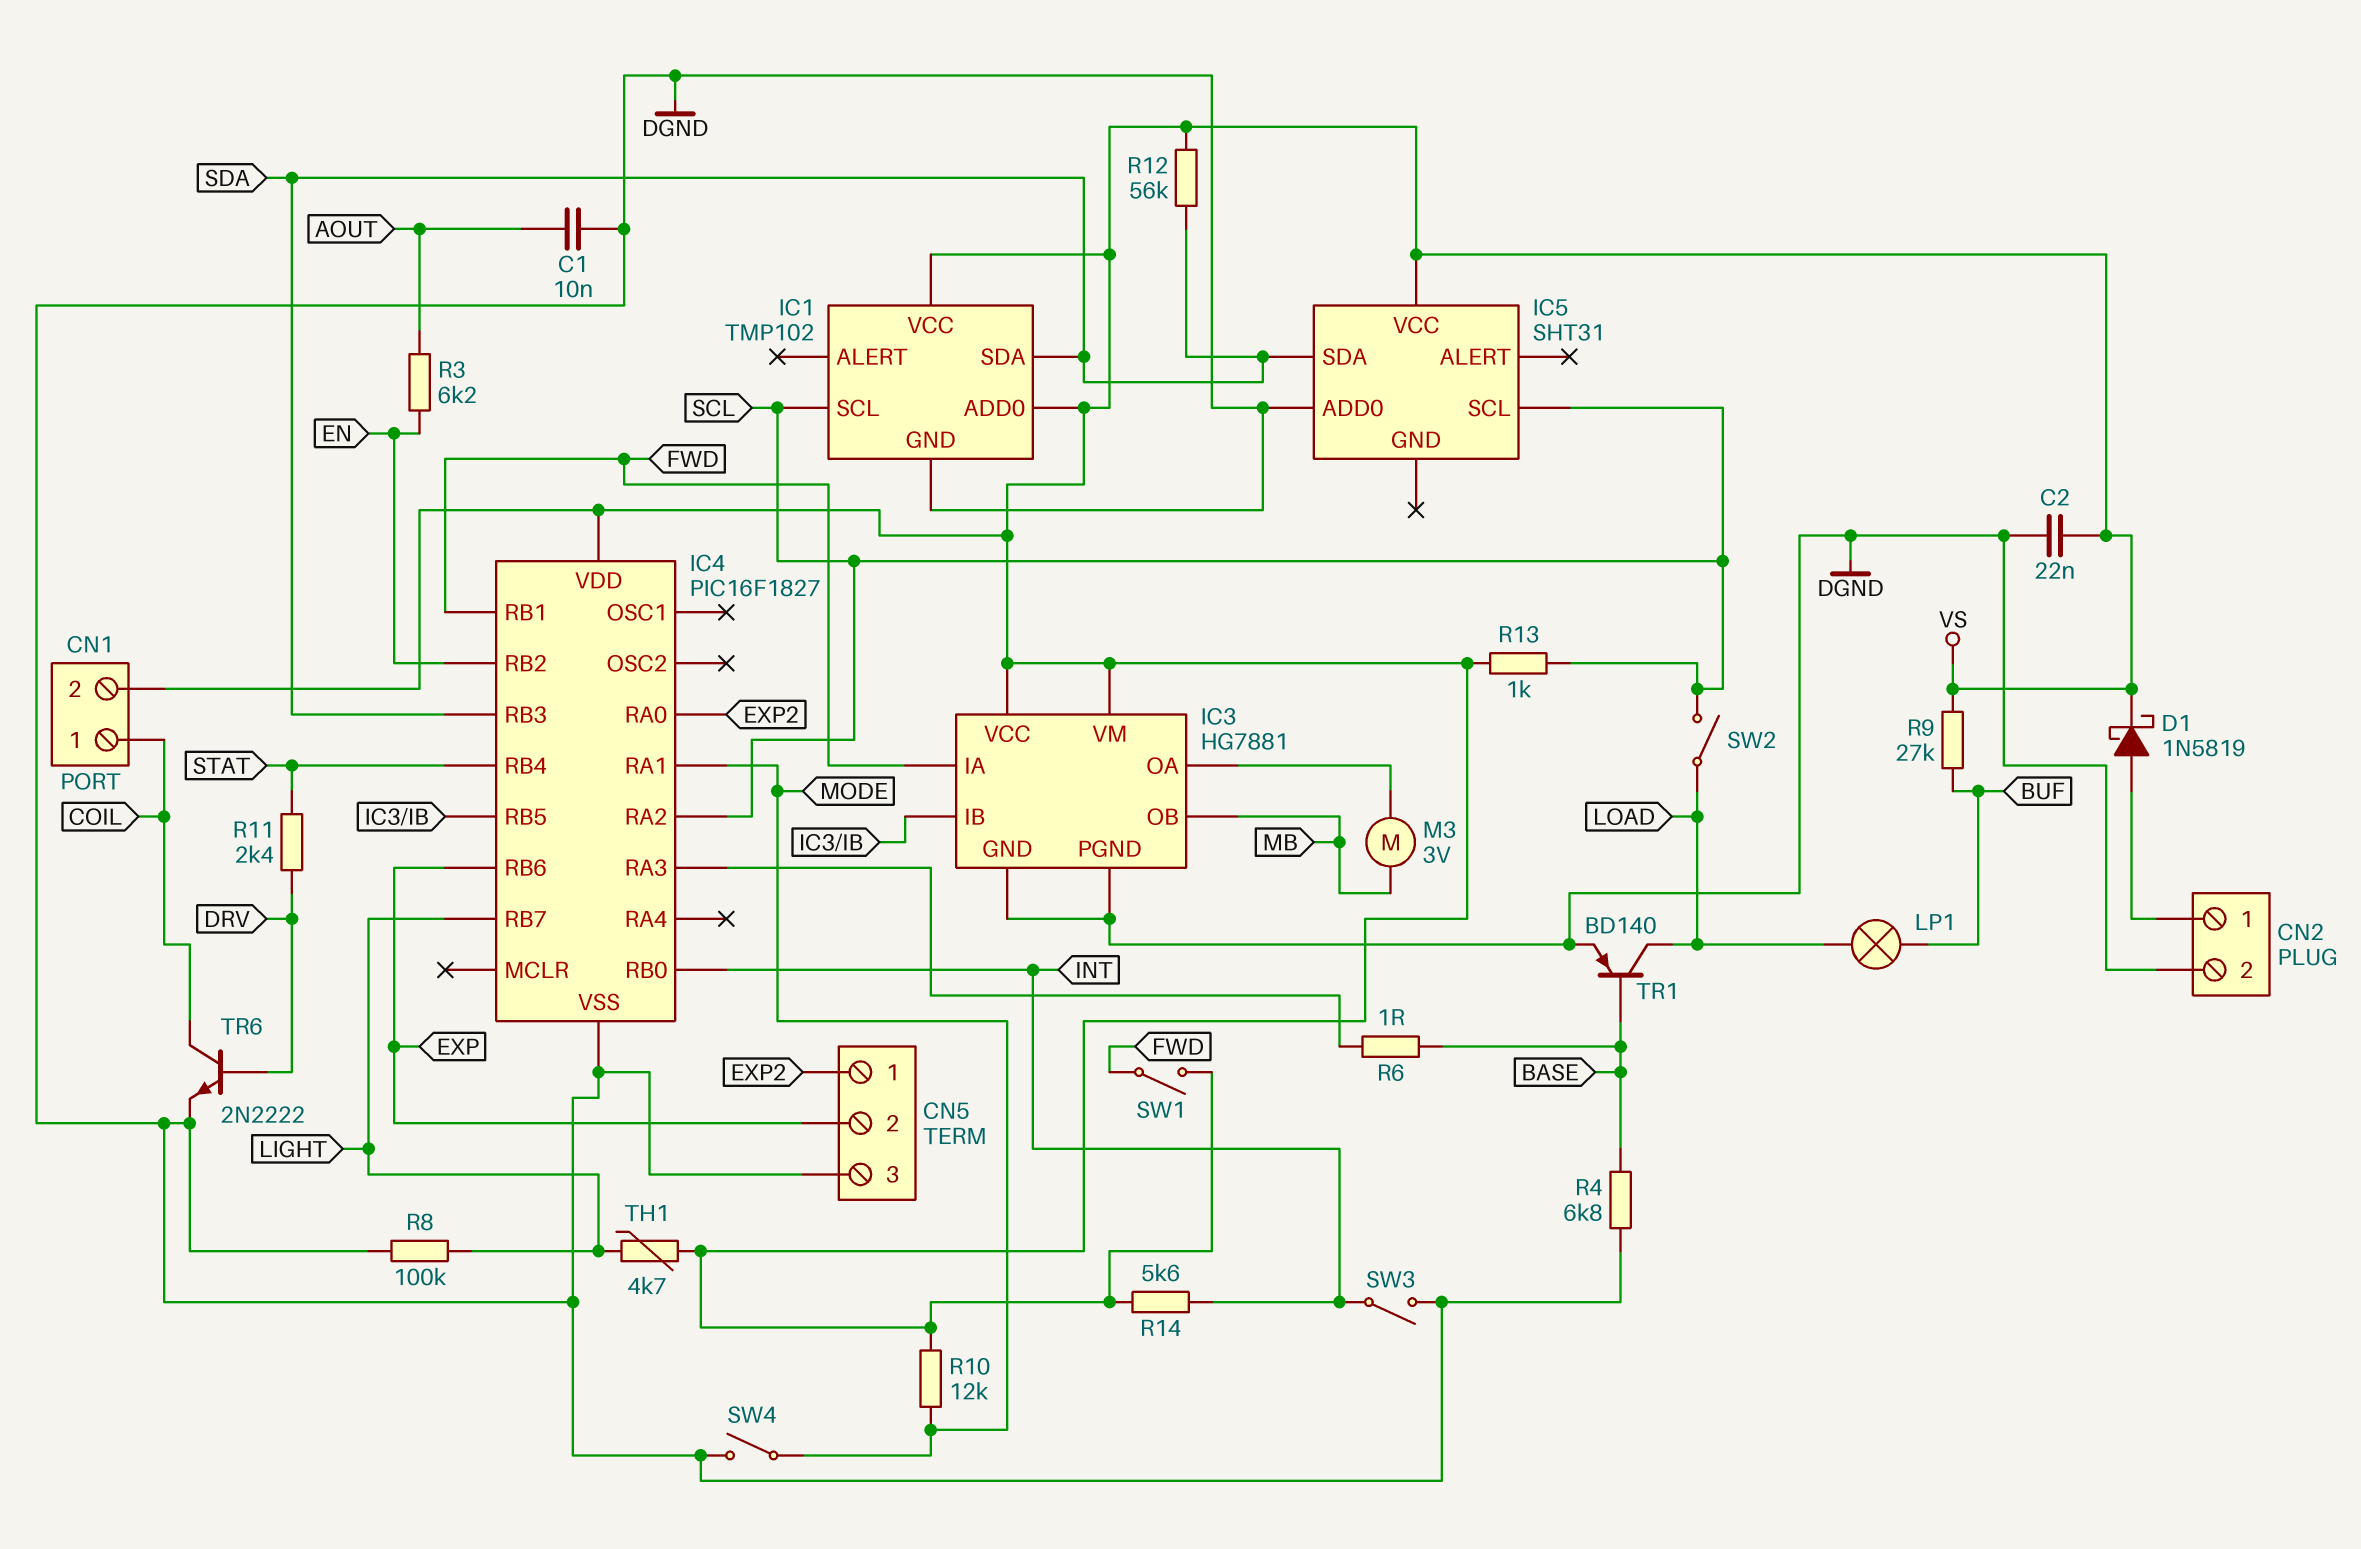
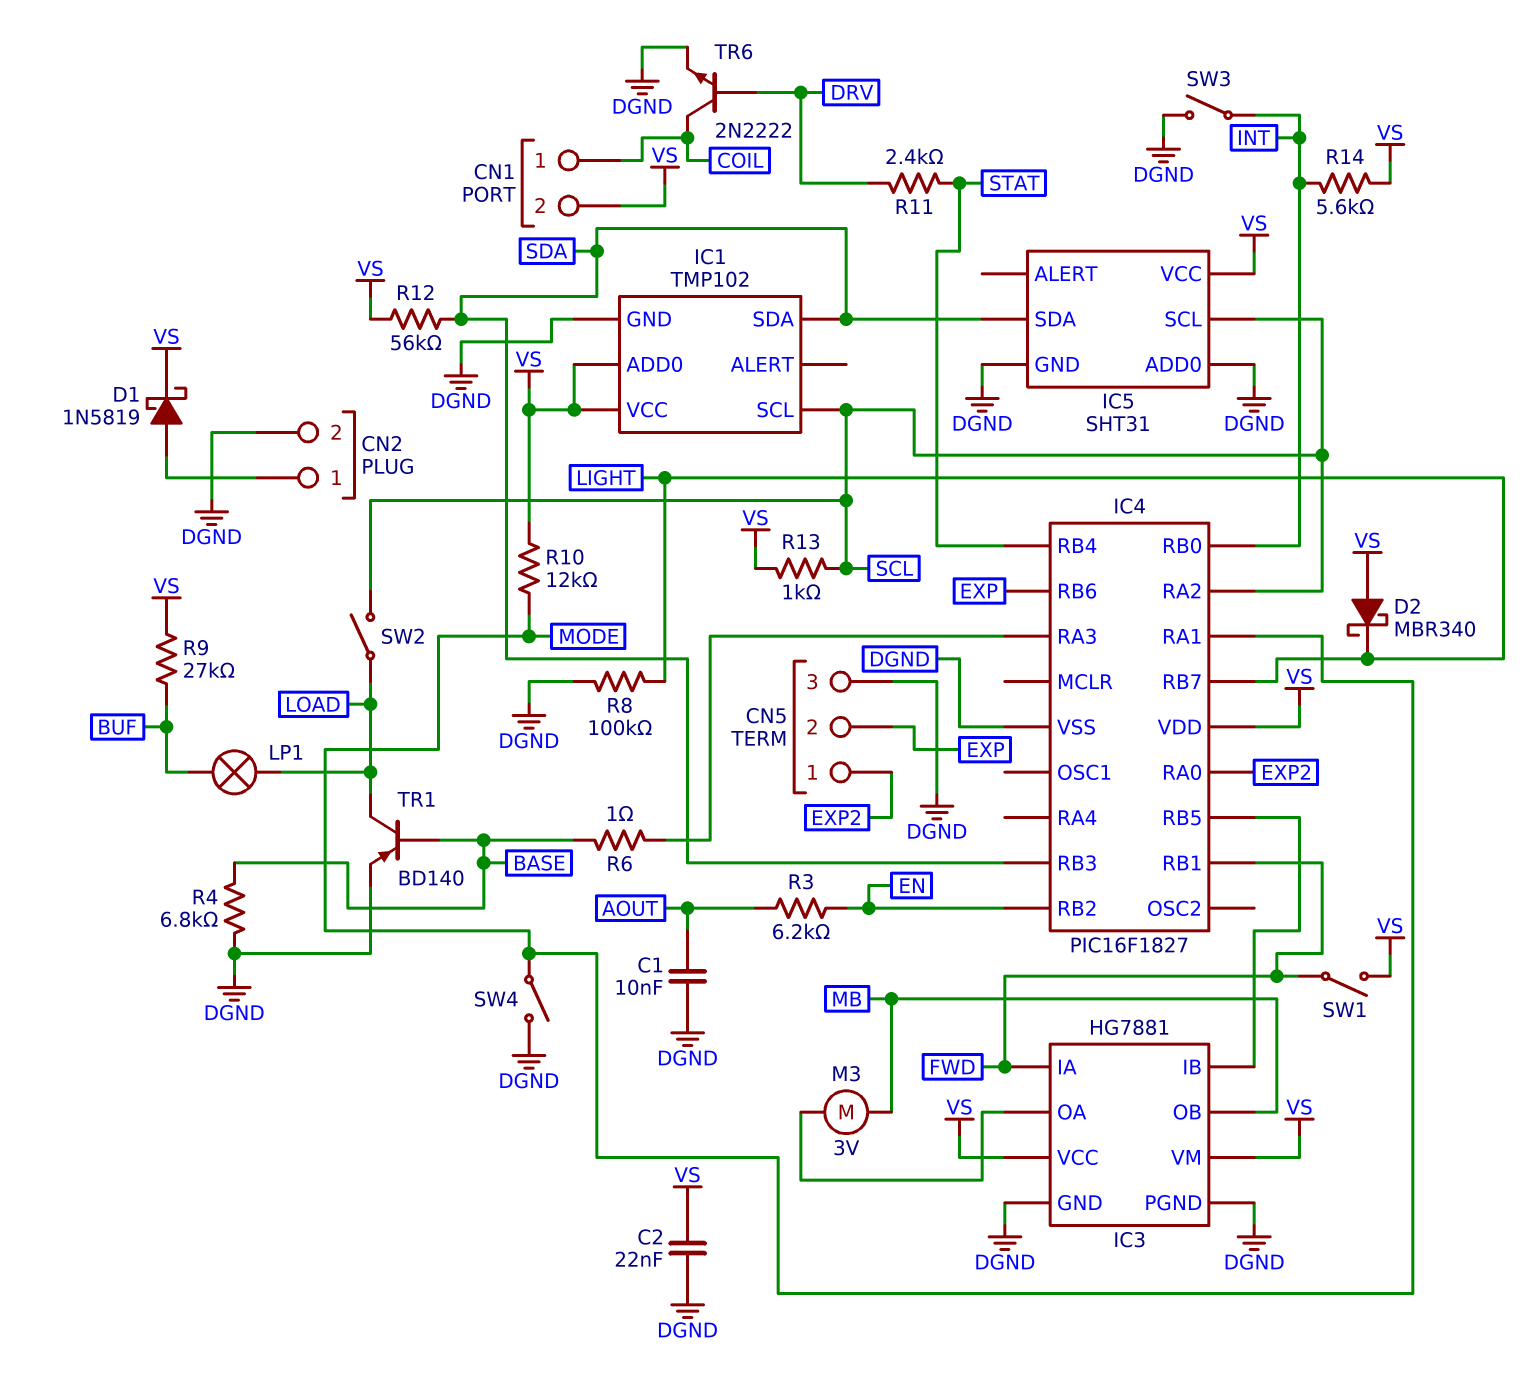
D2: none -> schottky MBR340 (A VS, K LIGHT)
IC5 pin GND: none -> DGND
TH1: 4.7k (LIGHT, VS) -> none

